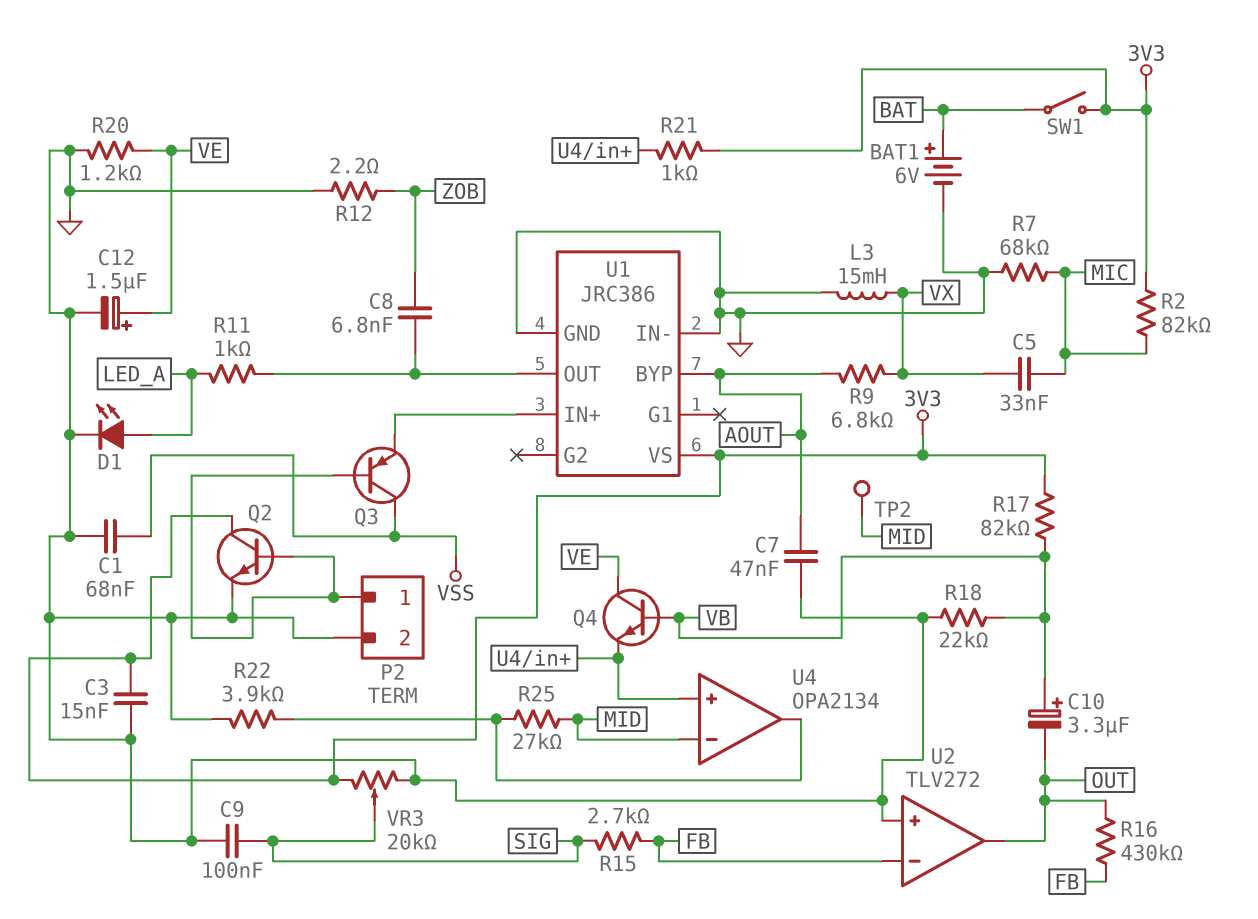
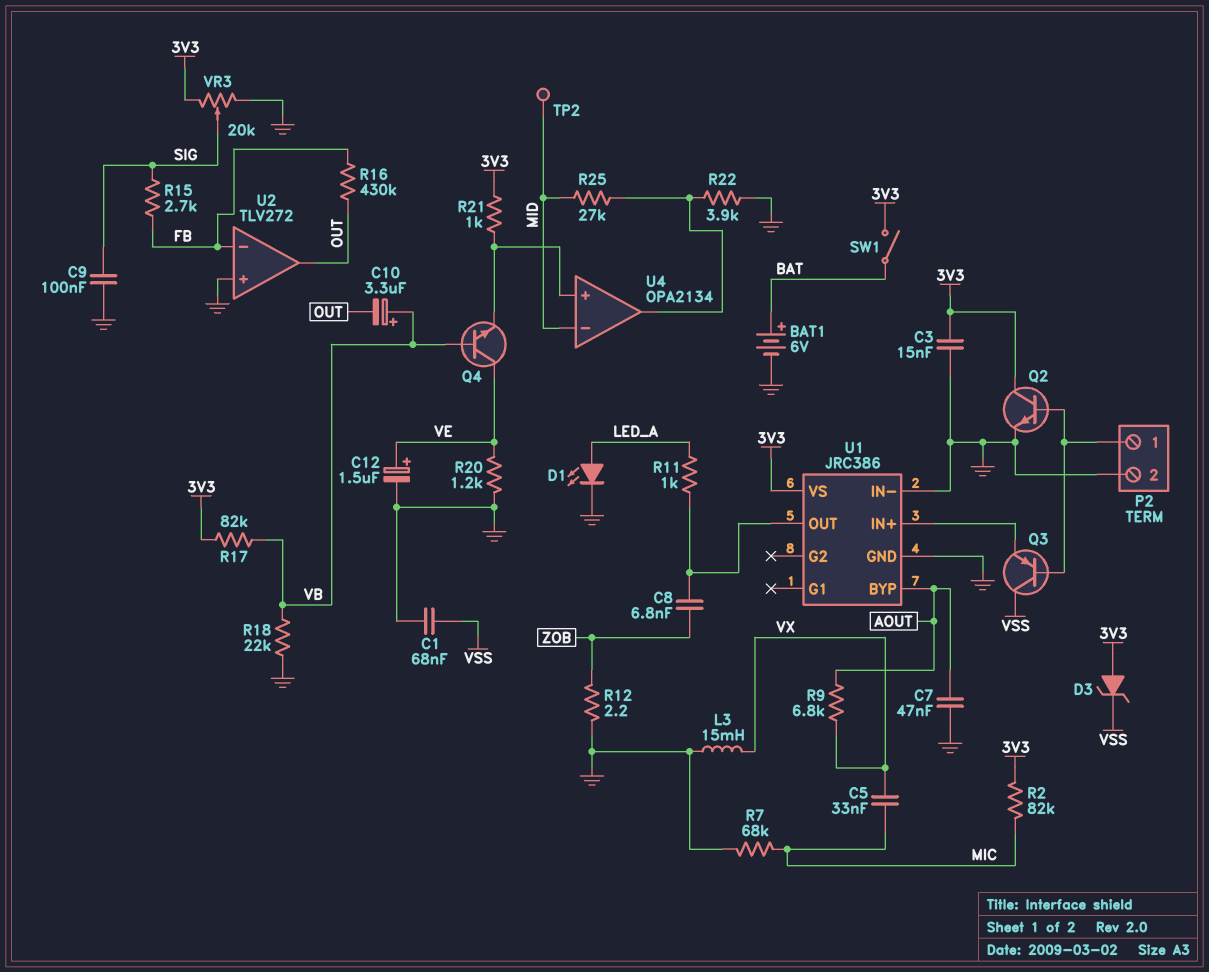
D3: none -> zener (A 3V3, K VSS)

